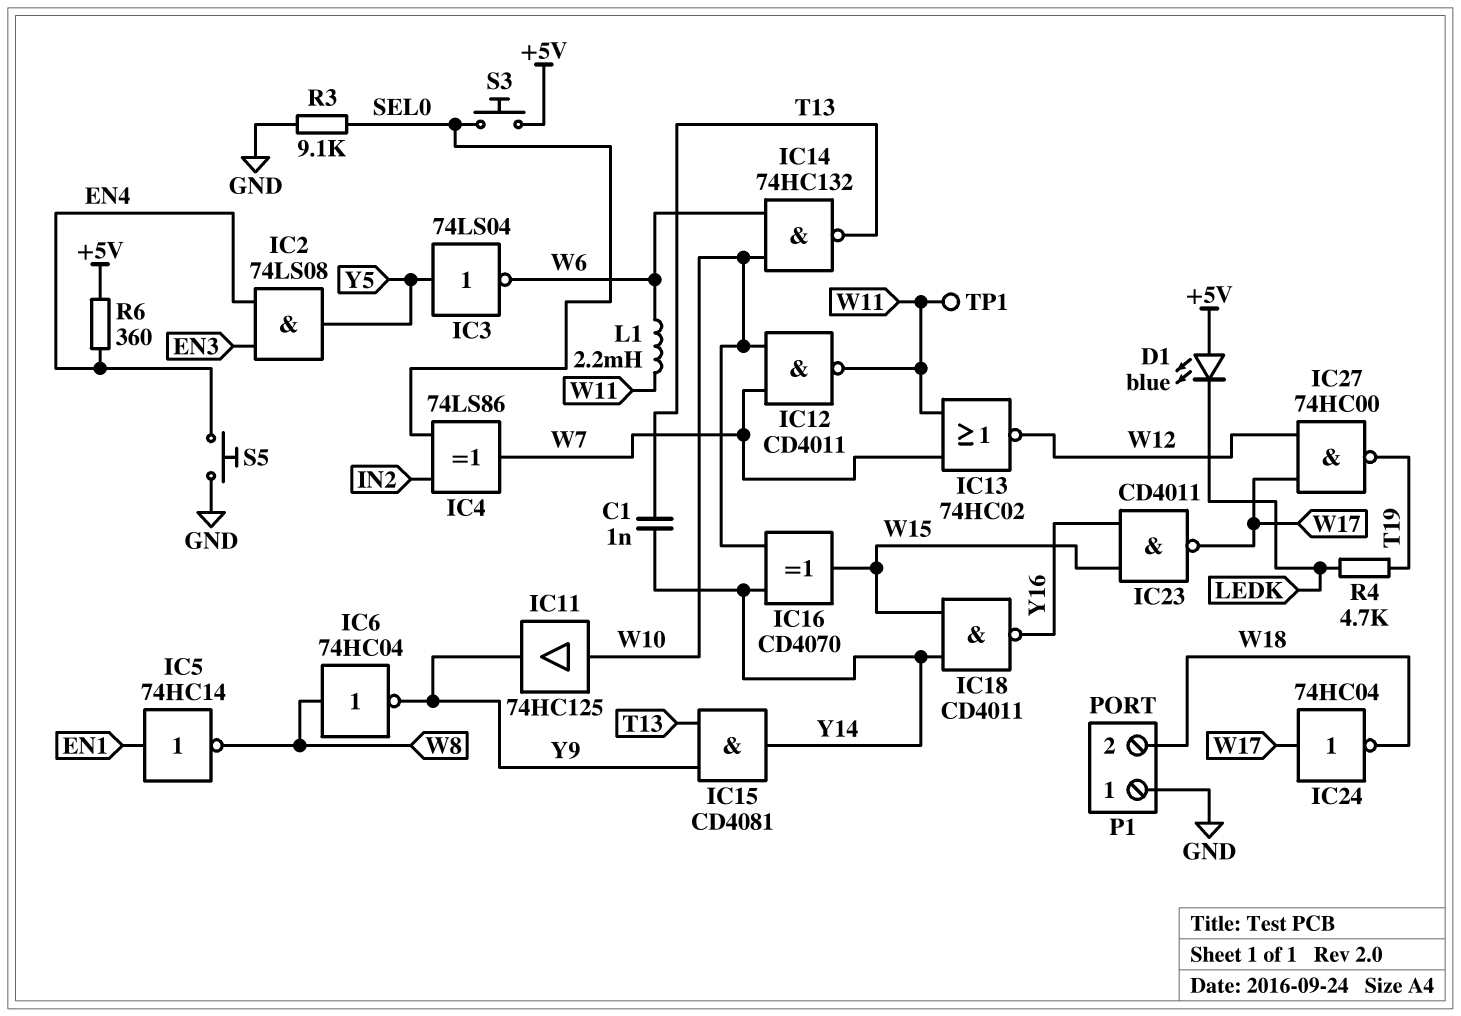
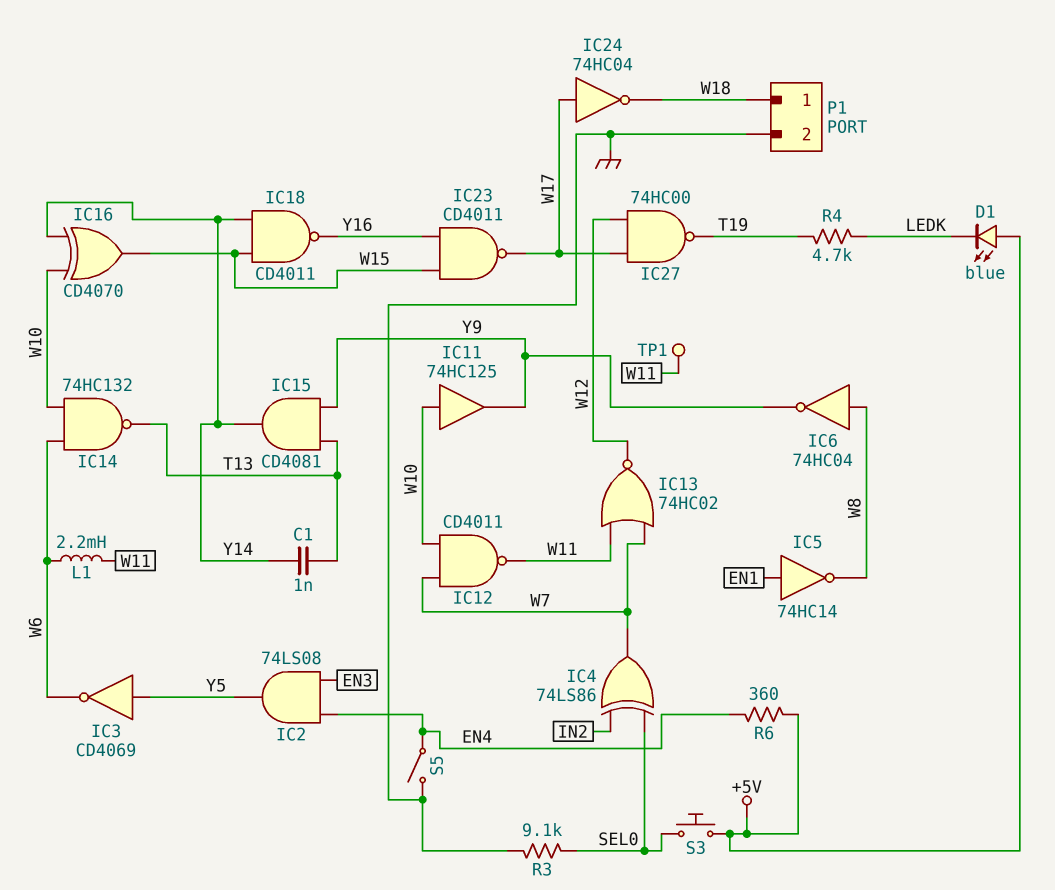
IC3: NOT 74LS04 (in Y5, out W6) -> NOT CD4069 (in Y5, out W6)
P1 pin 1: GND -> W18
P1 pin 2: W18 -> GND
S5: button (EN4, GND) -> switch (EN4, GND)

